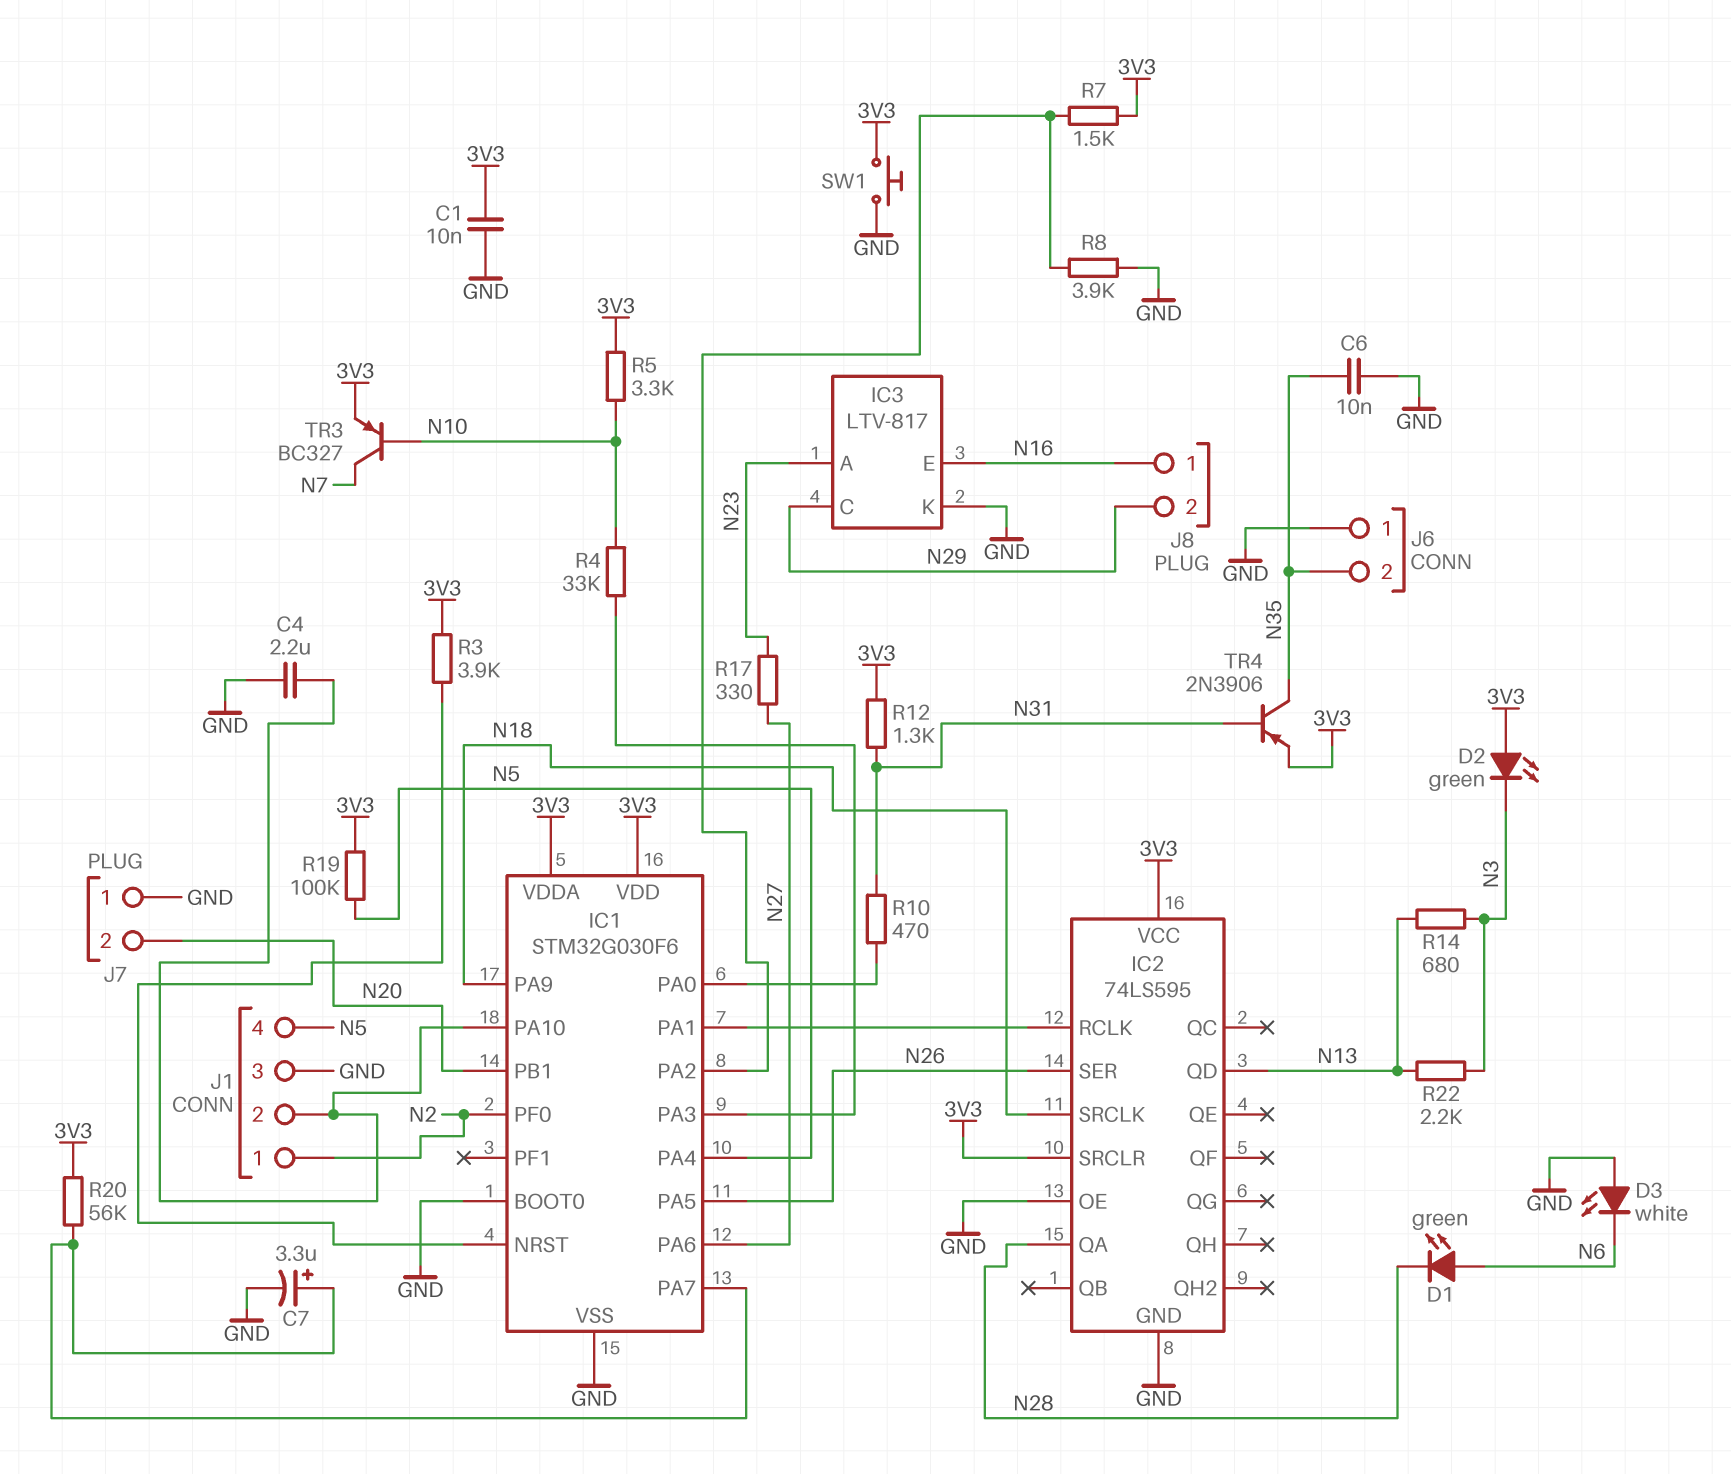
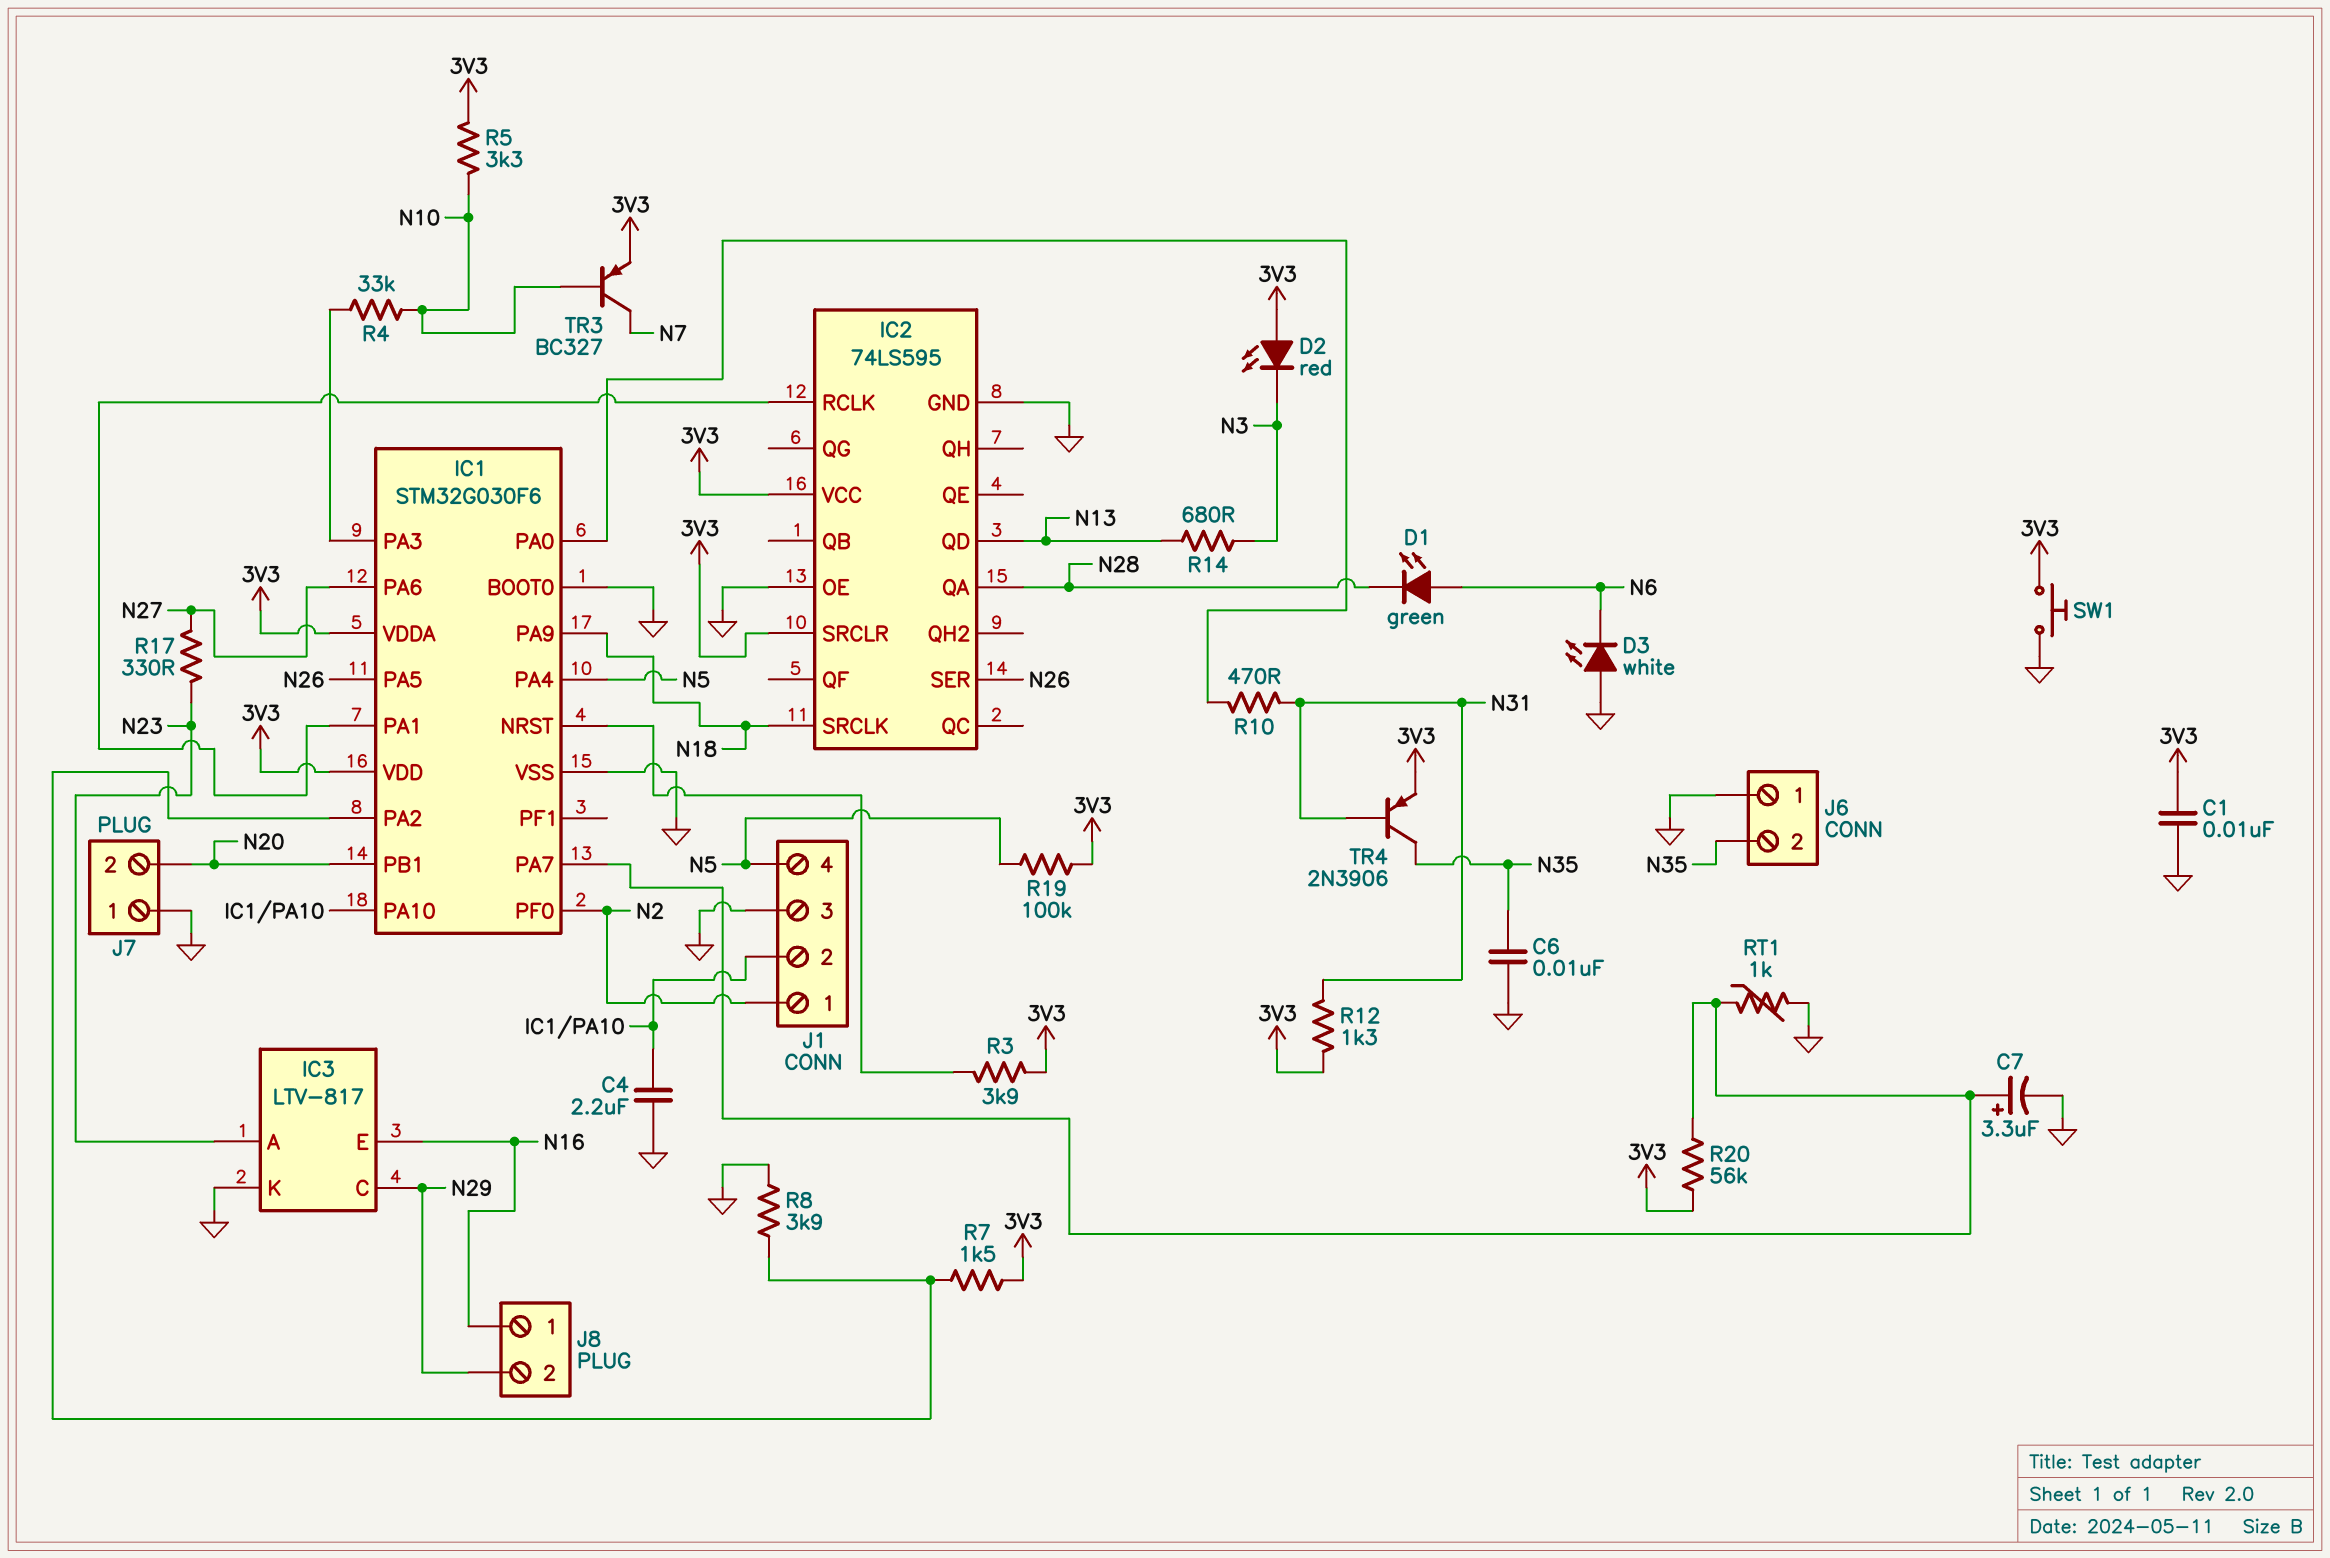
D2: LED green (A 3V3, K N3) -> LED red (A 3V3, K N3)
R22: 2.2k (N3, N13) -> none
RT1: none -> 1k (GND, IC1/PA7)

